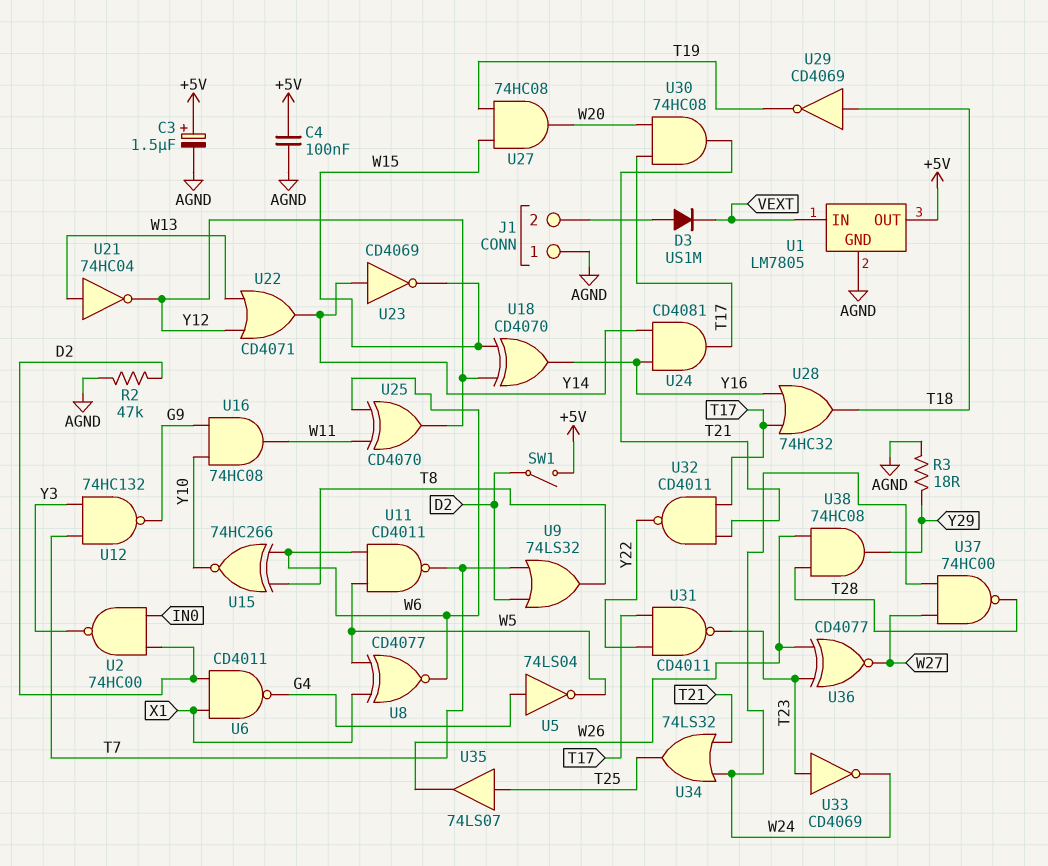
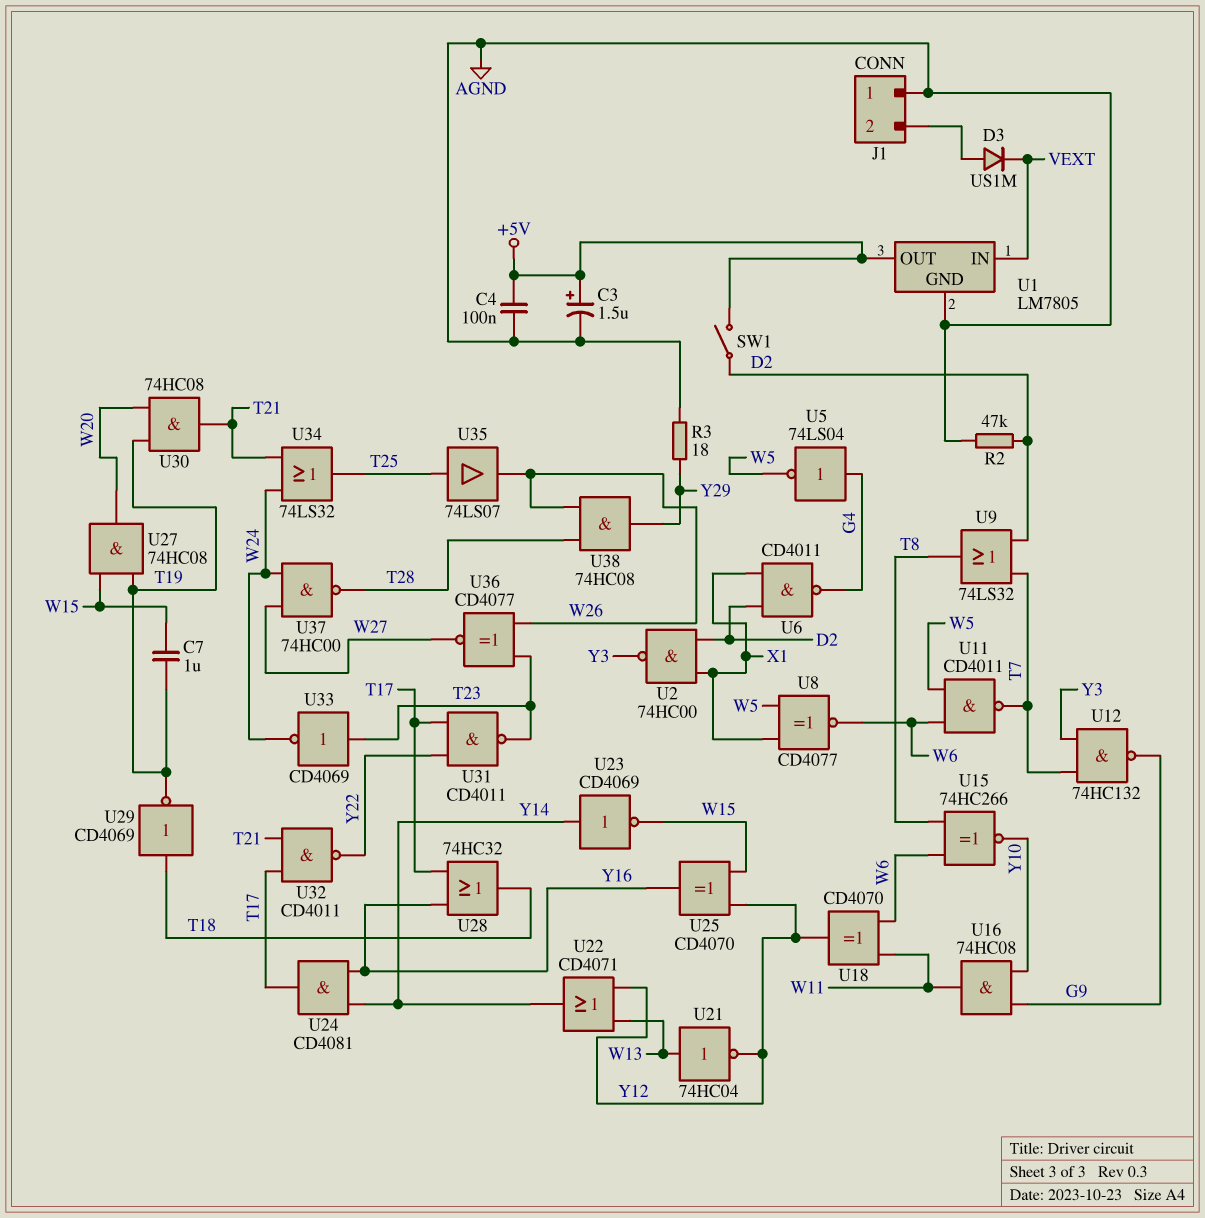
C7: none -> 1uF (T19, W15)
U2: NAND 74HC00 (in D2, in IN0, out Y3) -> NAND 74HC00 (in D2, in X1, out Y3)
U18: XOR CD4070 (in W15, in Y12, out Y16) -> XOR CD4070 (in W6, in W11, out Y12)
U25: XOR CD4070 (in W6, in W11, out Y12) -> XOR CD4070 (in W15, in Y12, out Y16)
U30: AND 74HC08 (in T17, in W20, out T21) -> AND 74HC08 (in T19, in W20, out T21)

